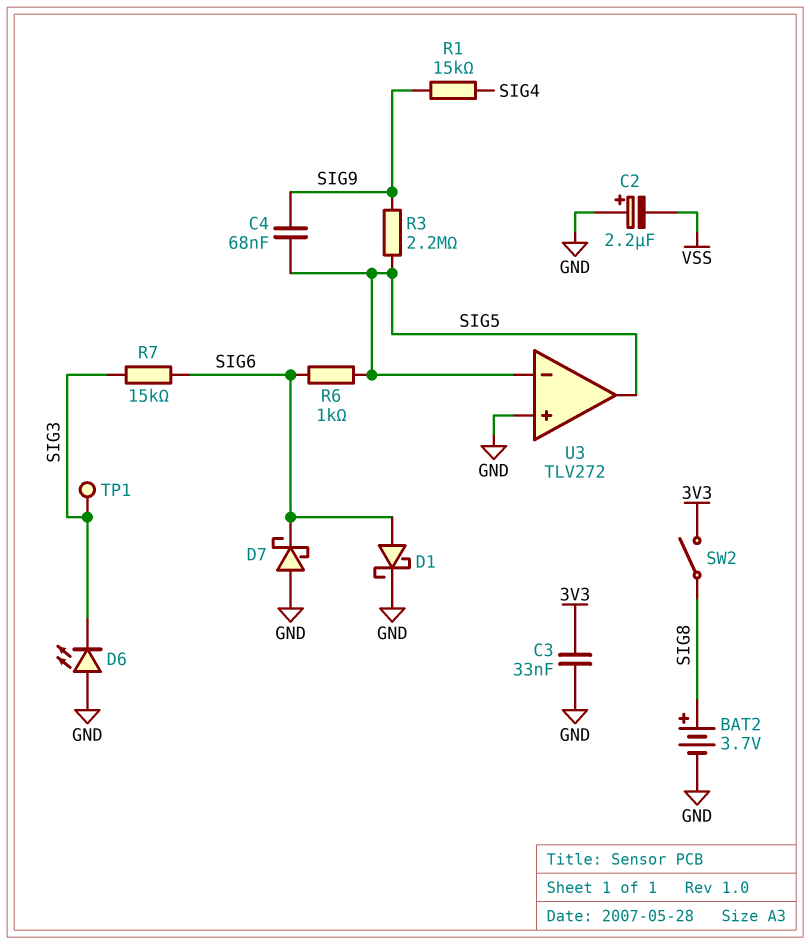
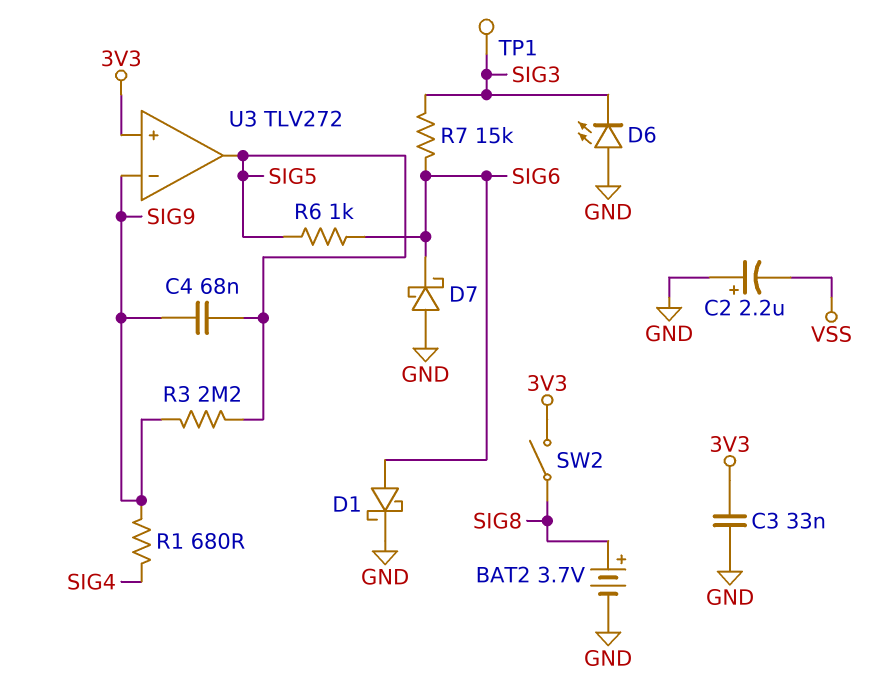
R1: 15k (SIG4, SIG9) -> 680 (SIG4, SIG9)
U3 pin in+: GND -> 3V3
U3 pin in-: SIG5 -> SIG9

